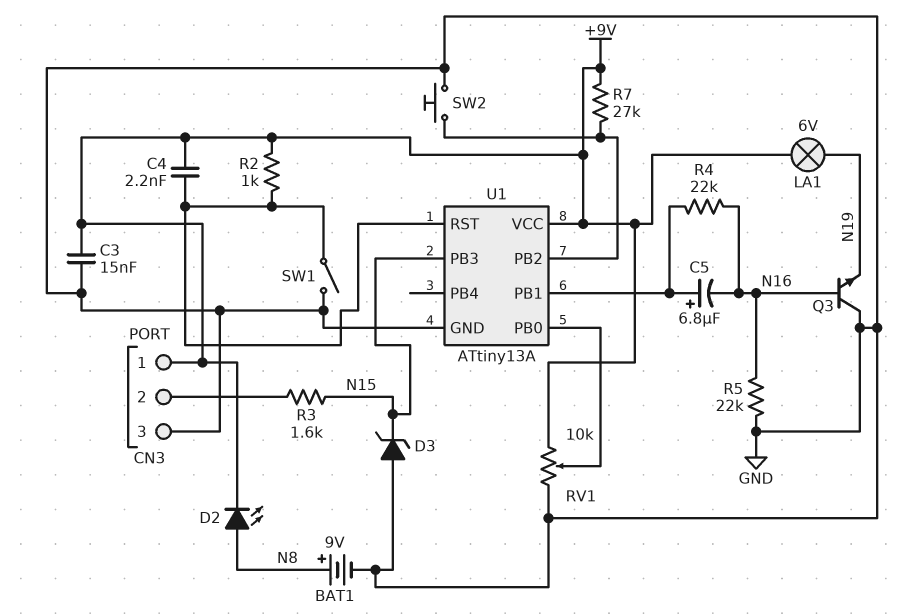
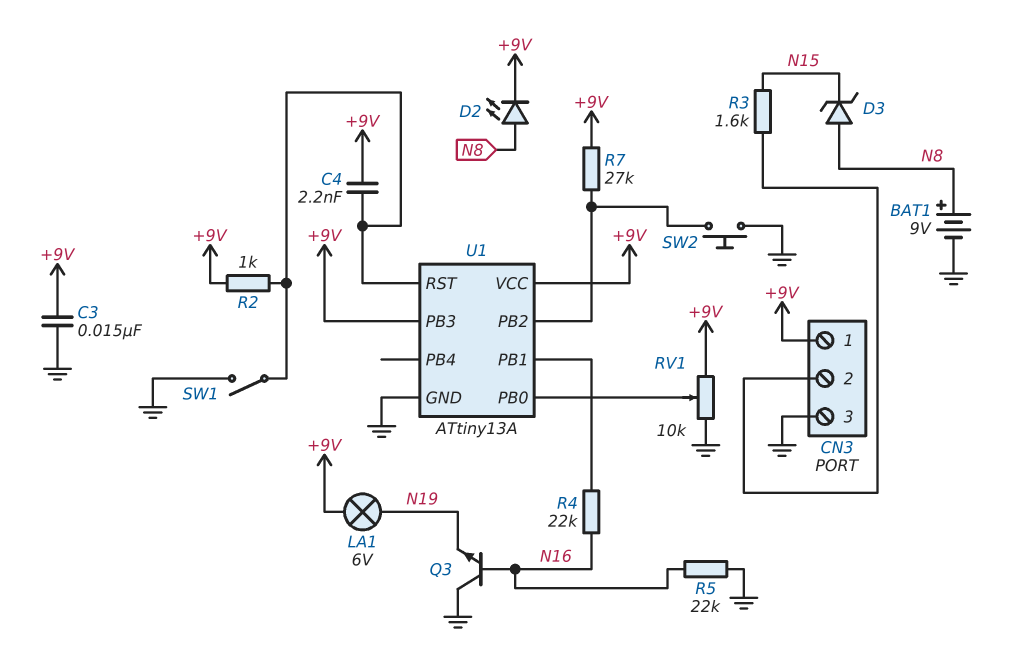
C5: 6.8uF (plus U1/PB1, minus N16) -> none
D3: zener (A GND, K N15) -> zener (A N8, K N15)
U1 pin PB3: N15 -> +9V

